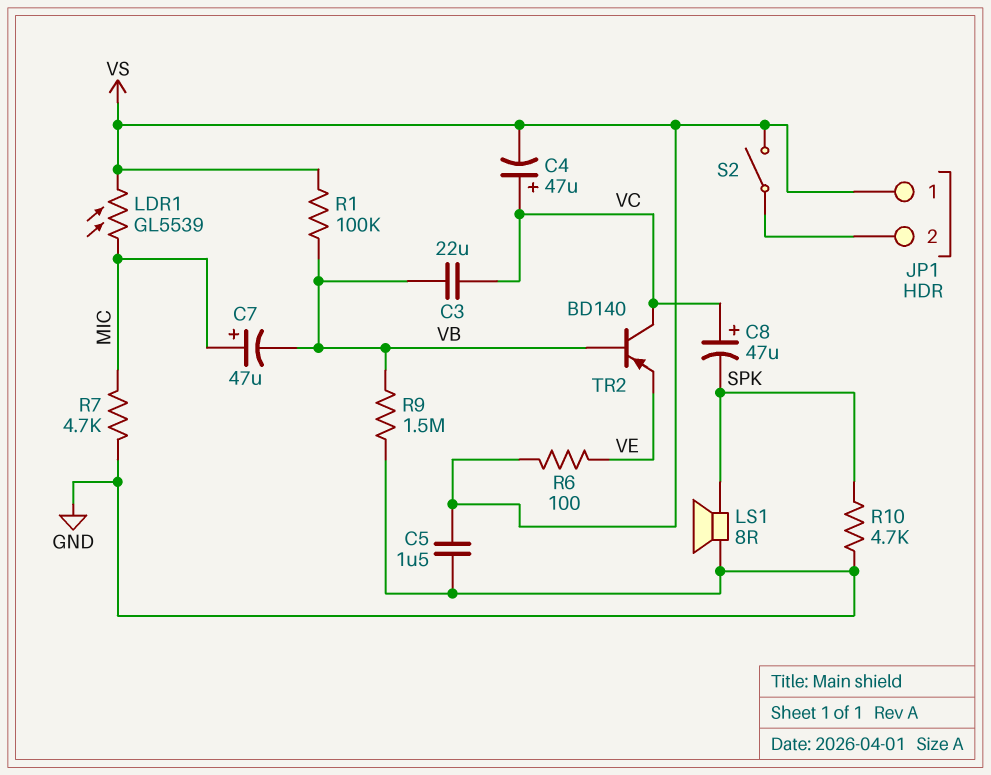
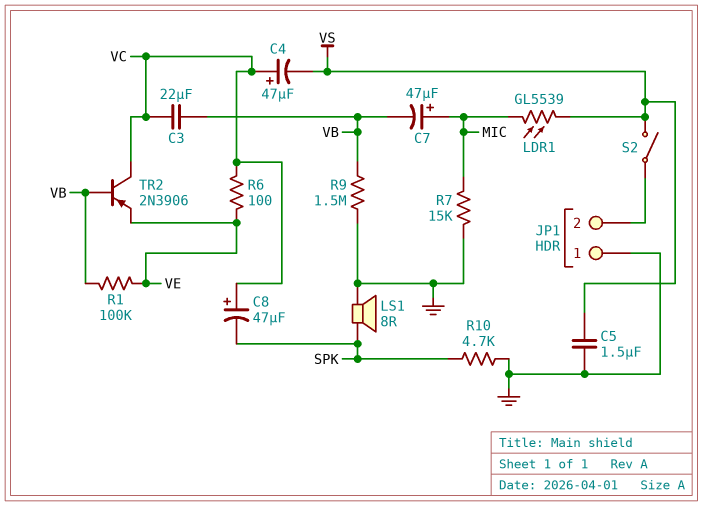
JP1 pin 1: VS -> GND
R1: 100k (VB, VS) -> 100k (VB, VE)
R6: 100 (VE, VS) -> 100 (VC, VE)
R7: 4.7k (GND, MIC) -> 15k (GND, MIC)
TR2: PNP BD140 (B VB, C VC, E VE) -> PNP 2N3906 (B VB, C VC, E VE)

